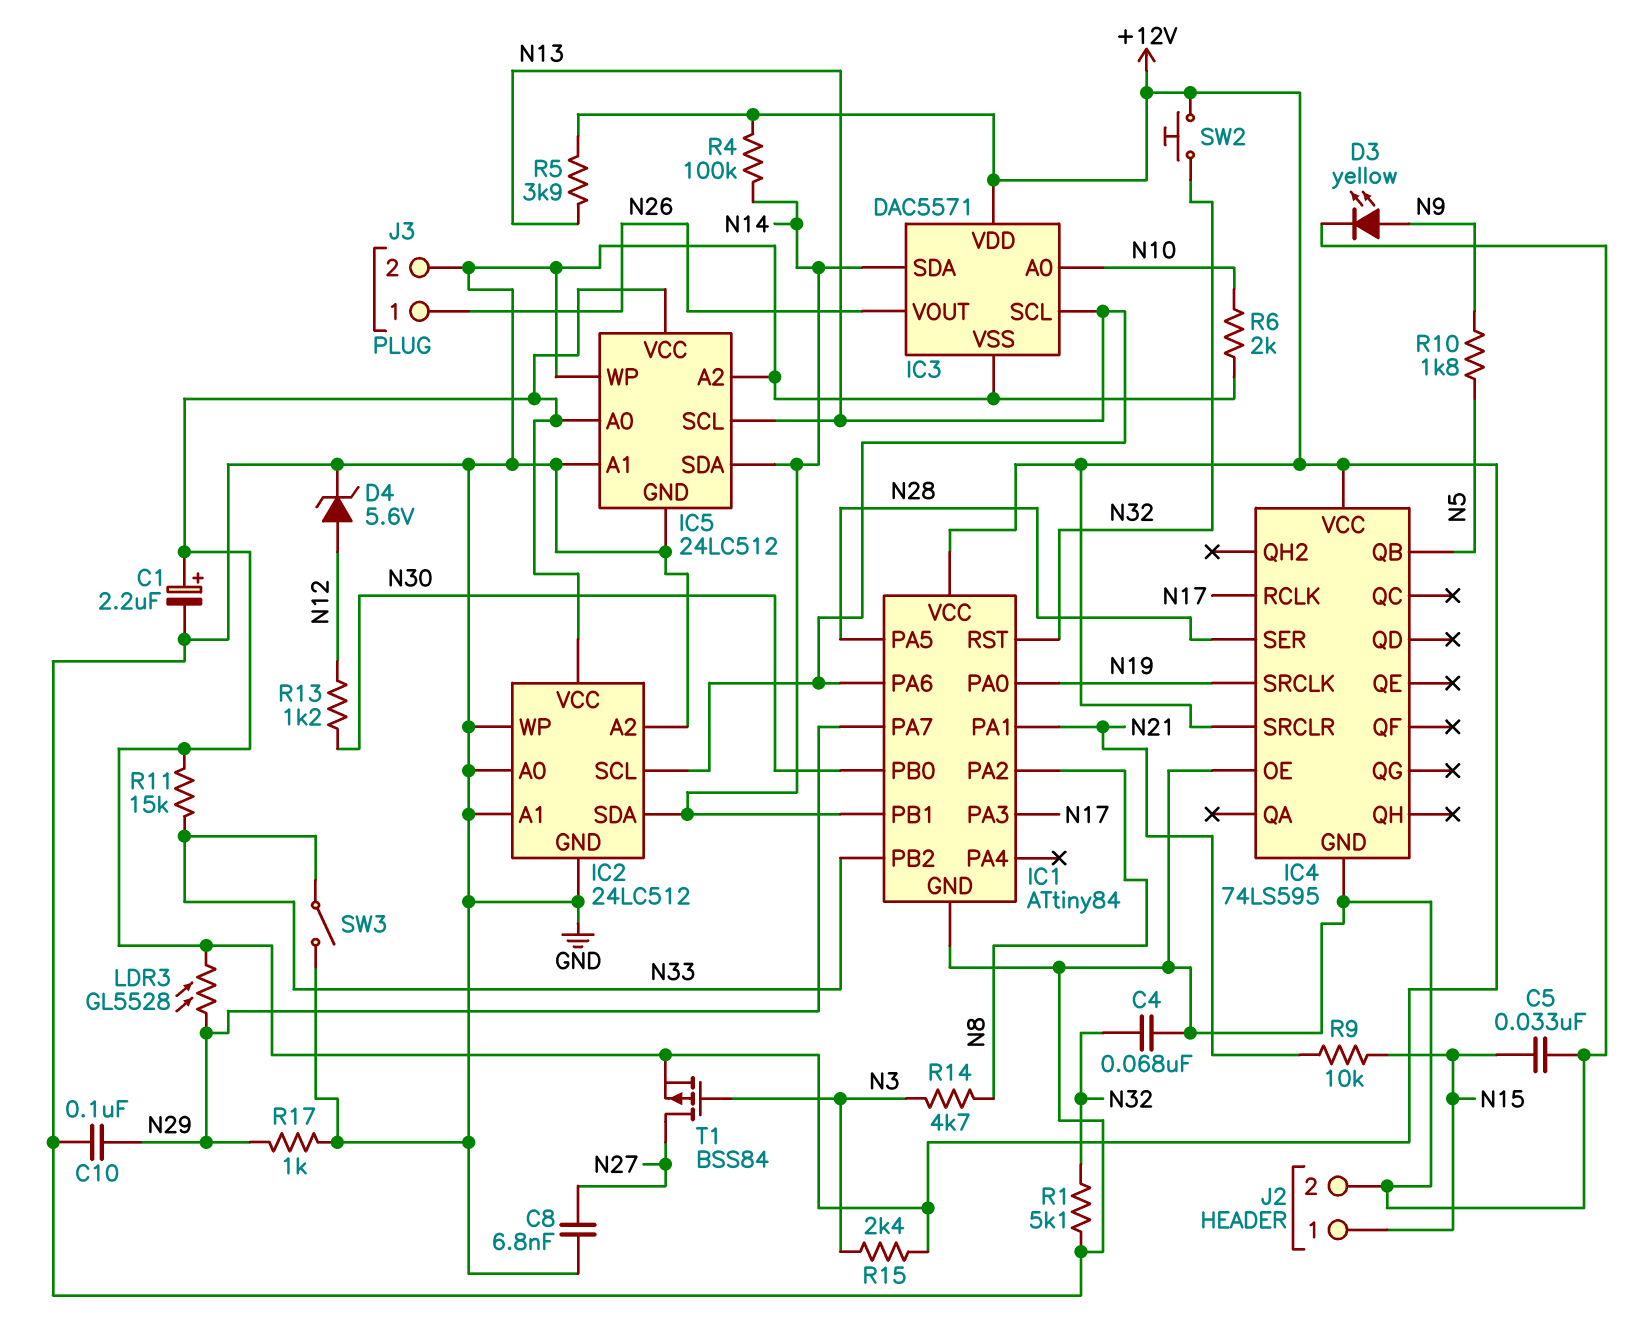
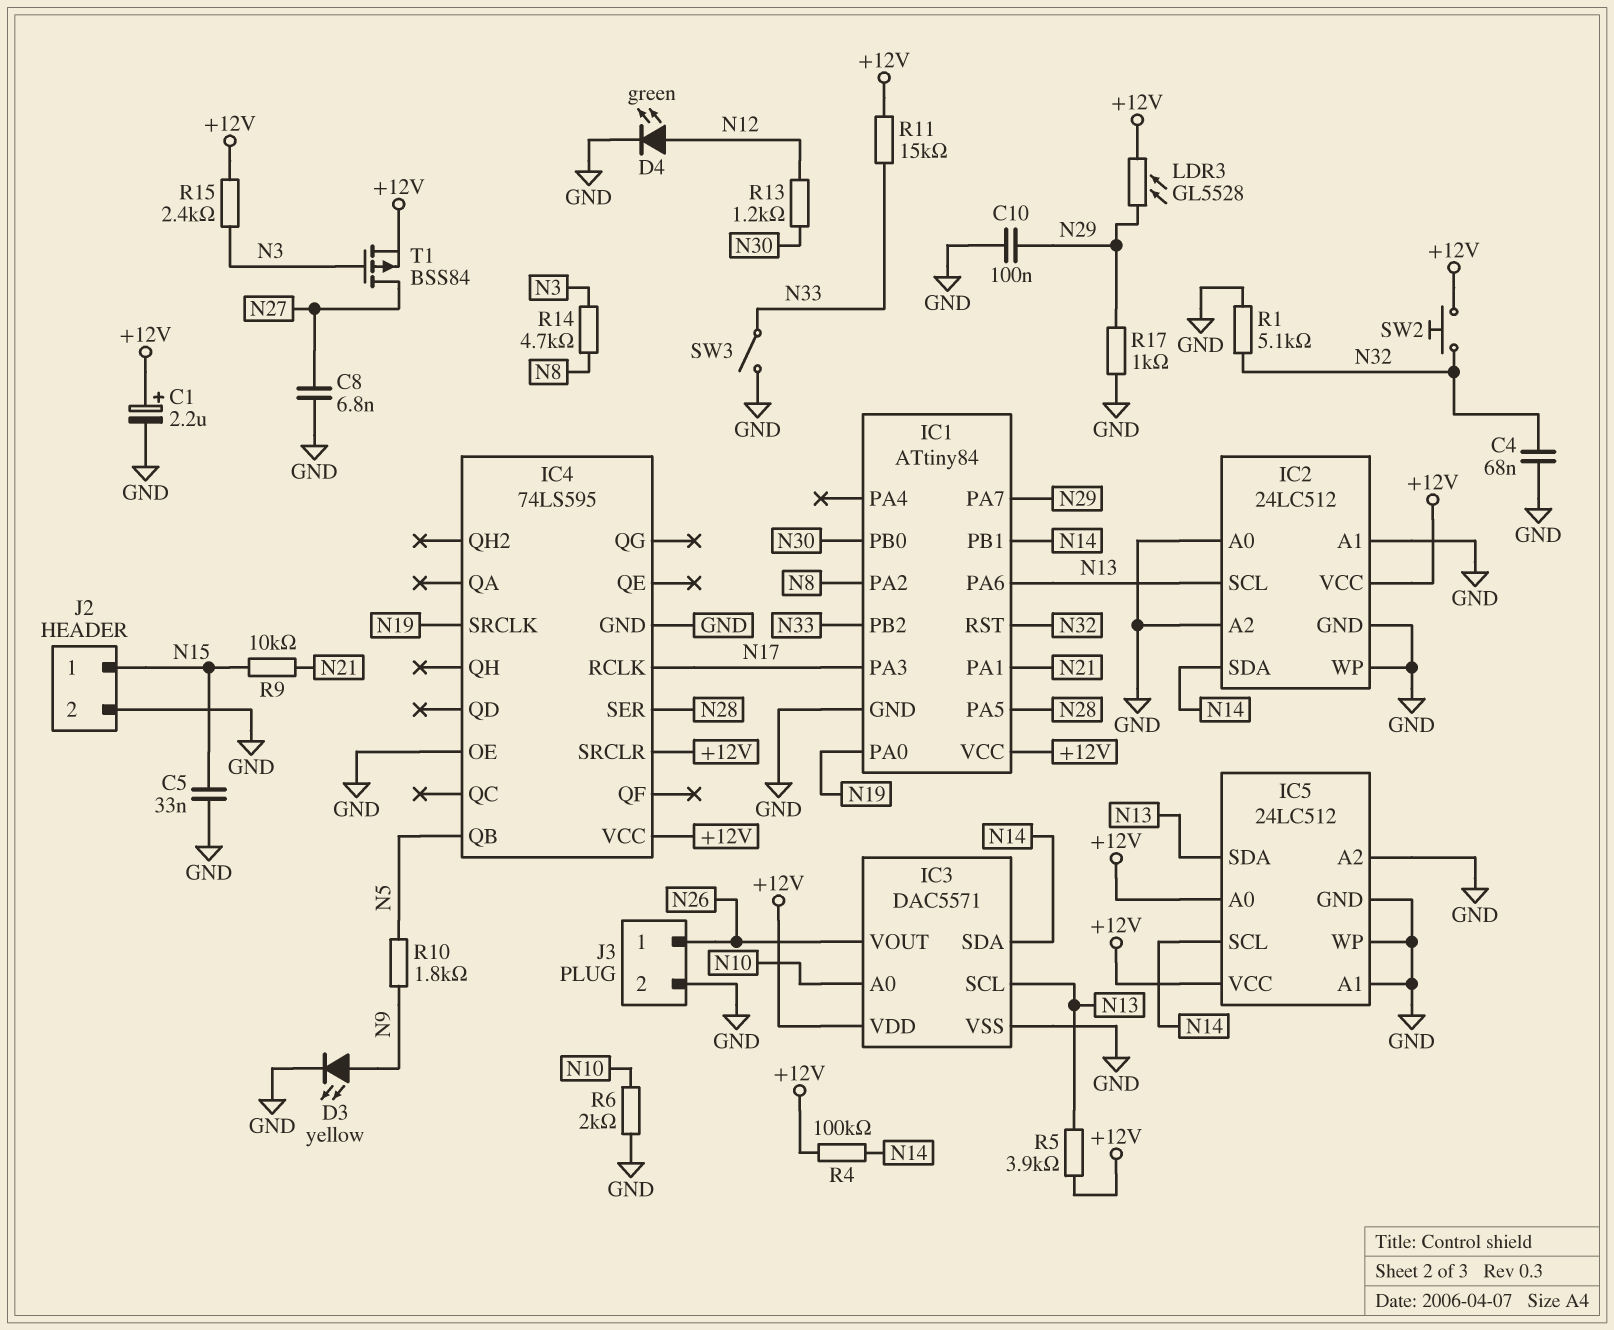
D4: zener 5.6V (A N12, K GND) -> LED green (A N12, K GND)
IC5 pin SCL: N13 -> N14
IC5 pin SDA: N14 -> N13

